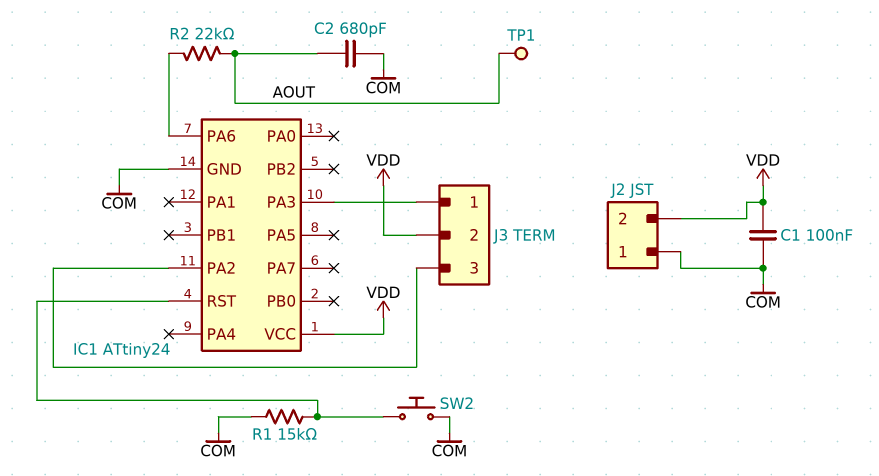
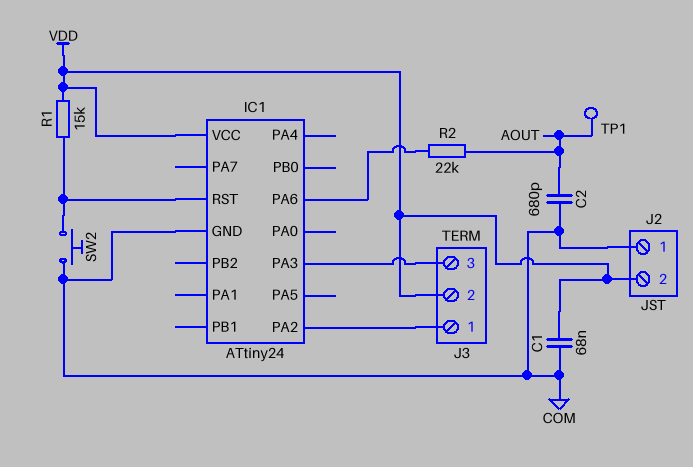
C1: 100nF (COM, VDD) -> 68nF (COM, VDD)
J3 pin 1: IC1/PA3 -> IC1/PA2
J3 pin 3: IC1/PA2 -> IC1/PA3
R1: 15k (COM, IC1/RST) -> 15k (IC1/RST, VDD)

